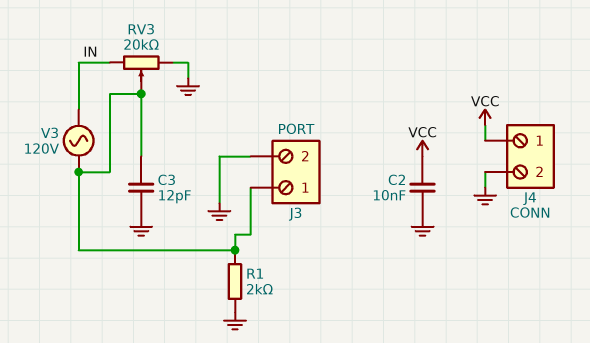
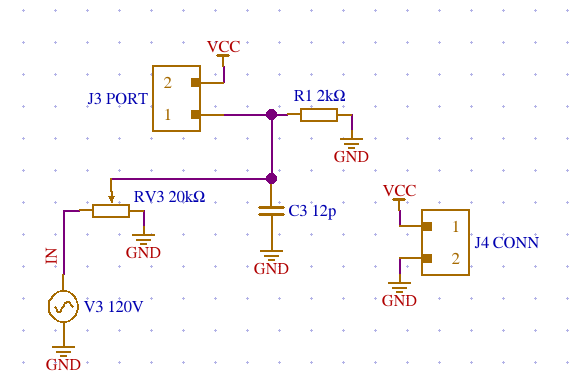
C2: 10nF (GND, VCC) -> none
J3 pin 2: GND -> VCC
V3: AC 120V (IN, J3/1) -> AC 120V (GND, IN)

